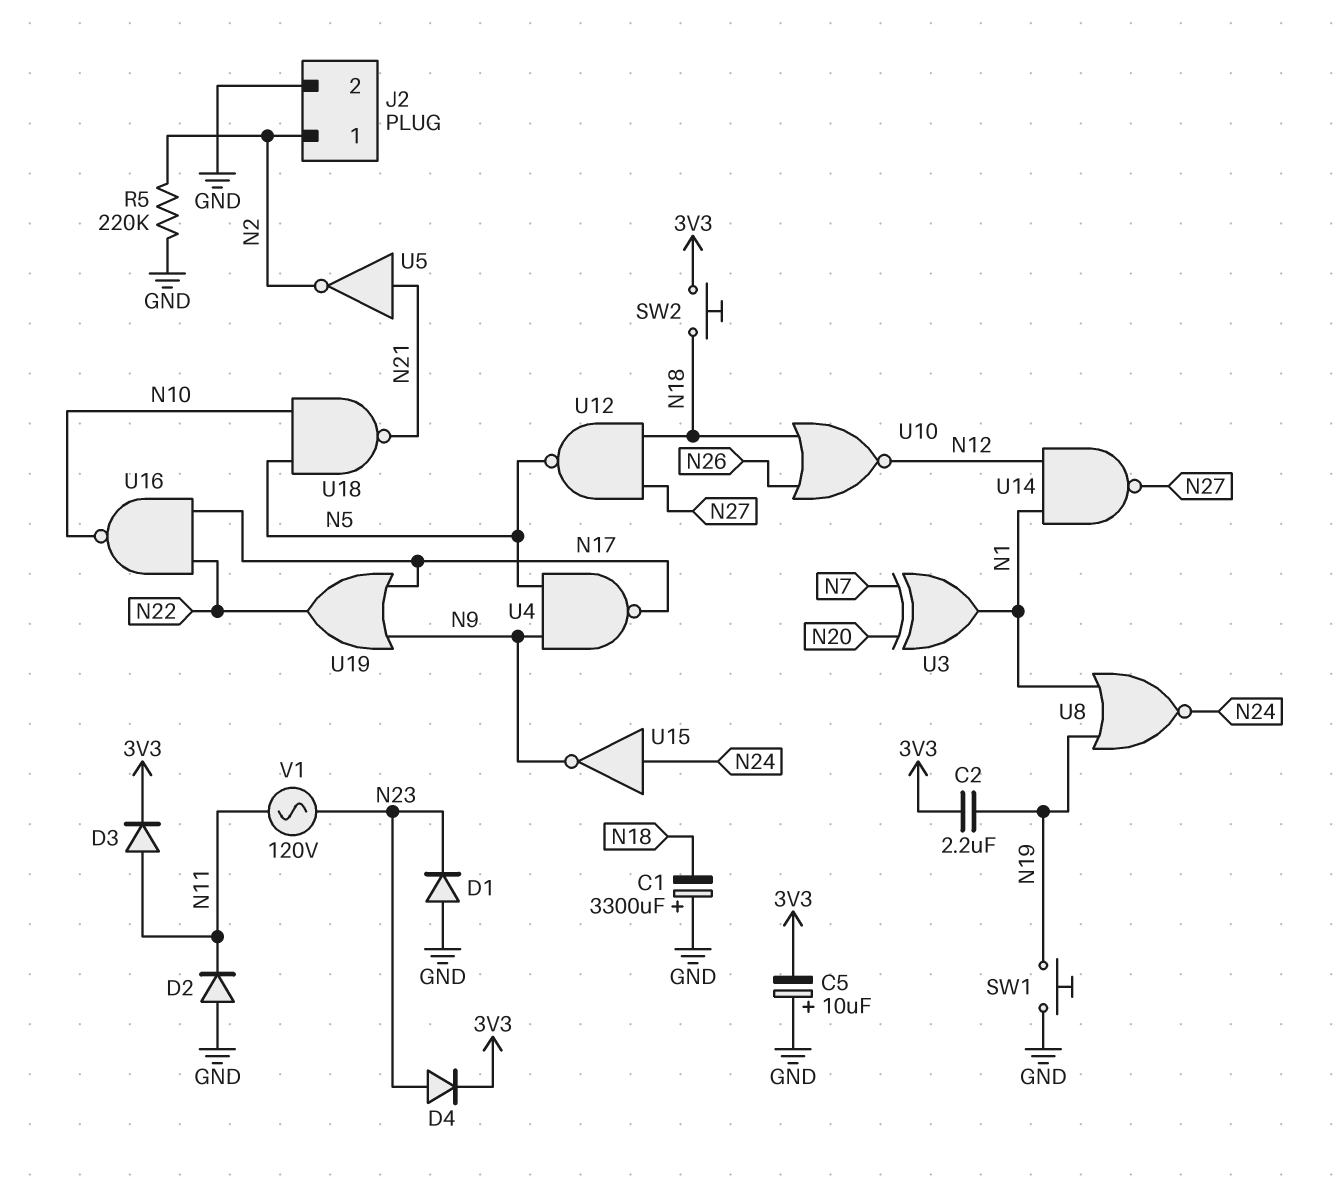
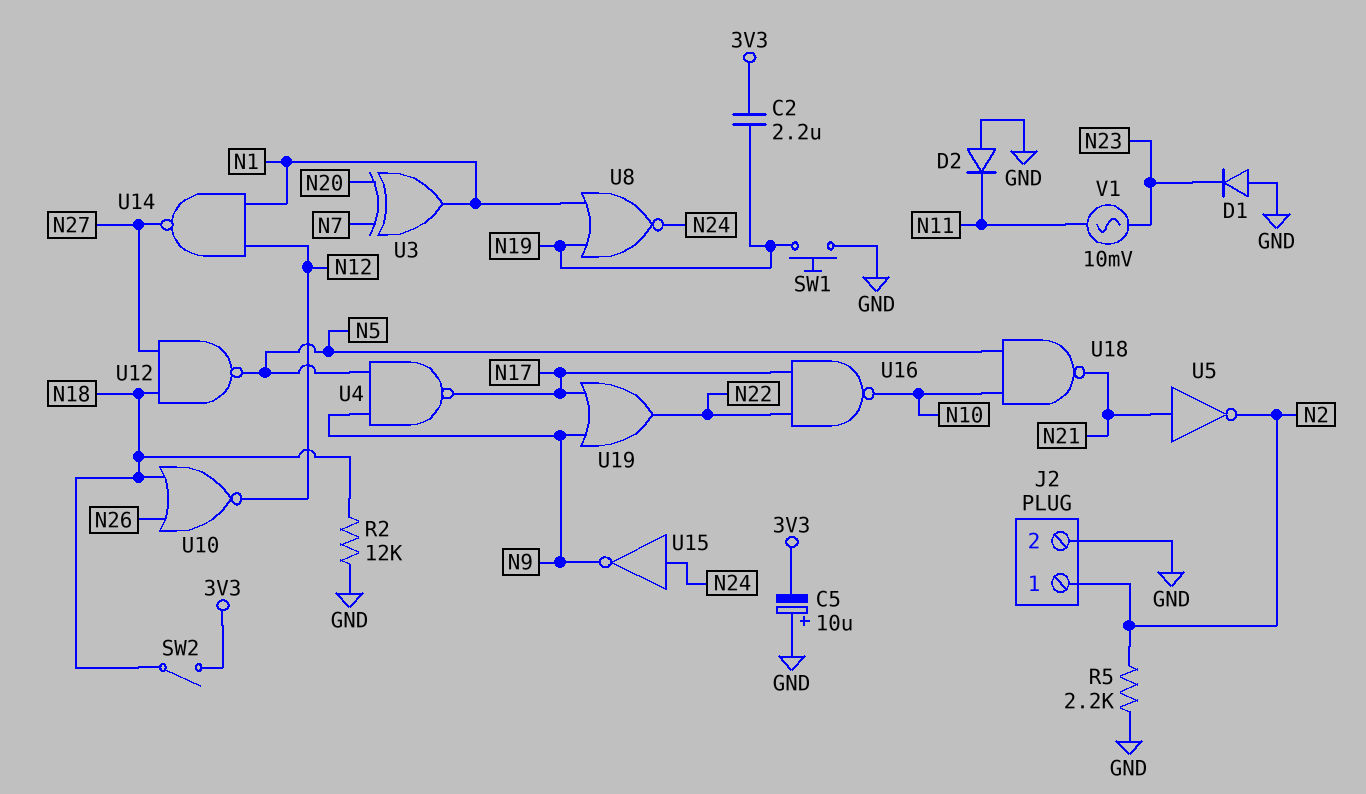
C1: 3300uF (plus GND, minus N18) -> none
D3: diode (A N11, K 3V3) -> none
D4: diode (A N23, K 3V3) -> none
R2: none -> 12k (GND, N18)
R5: 220k (GND, N2) -> 2.2k (GND, N2)
SW2: button (3V3, N18) -> switch (3V3, N18)
V1: AC 120V (N11, N23) -> AC 10mV (N11, N23)

